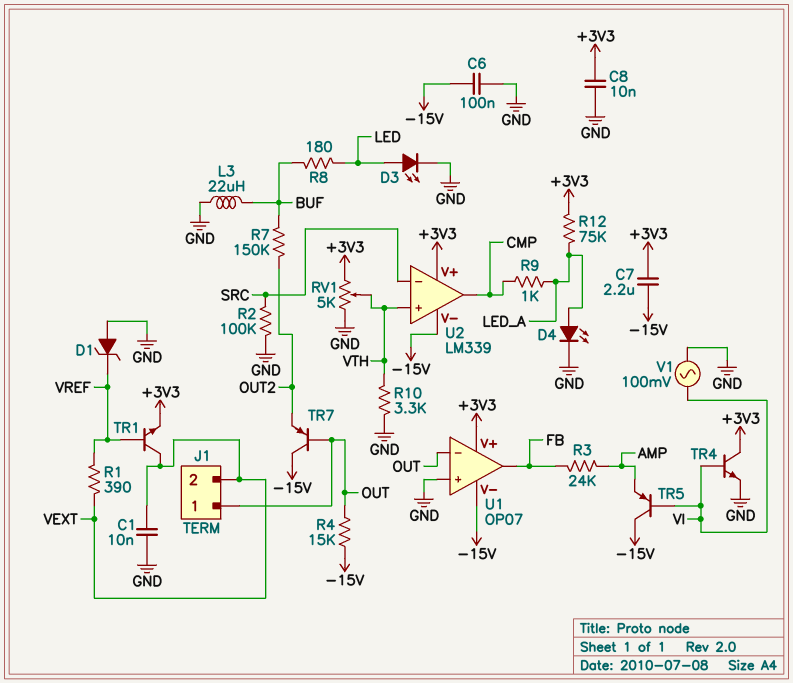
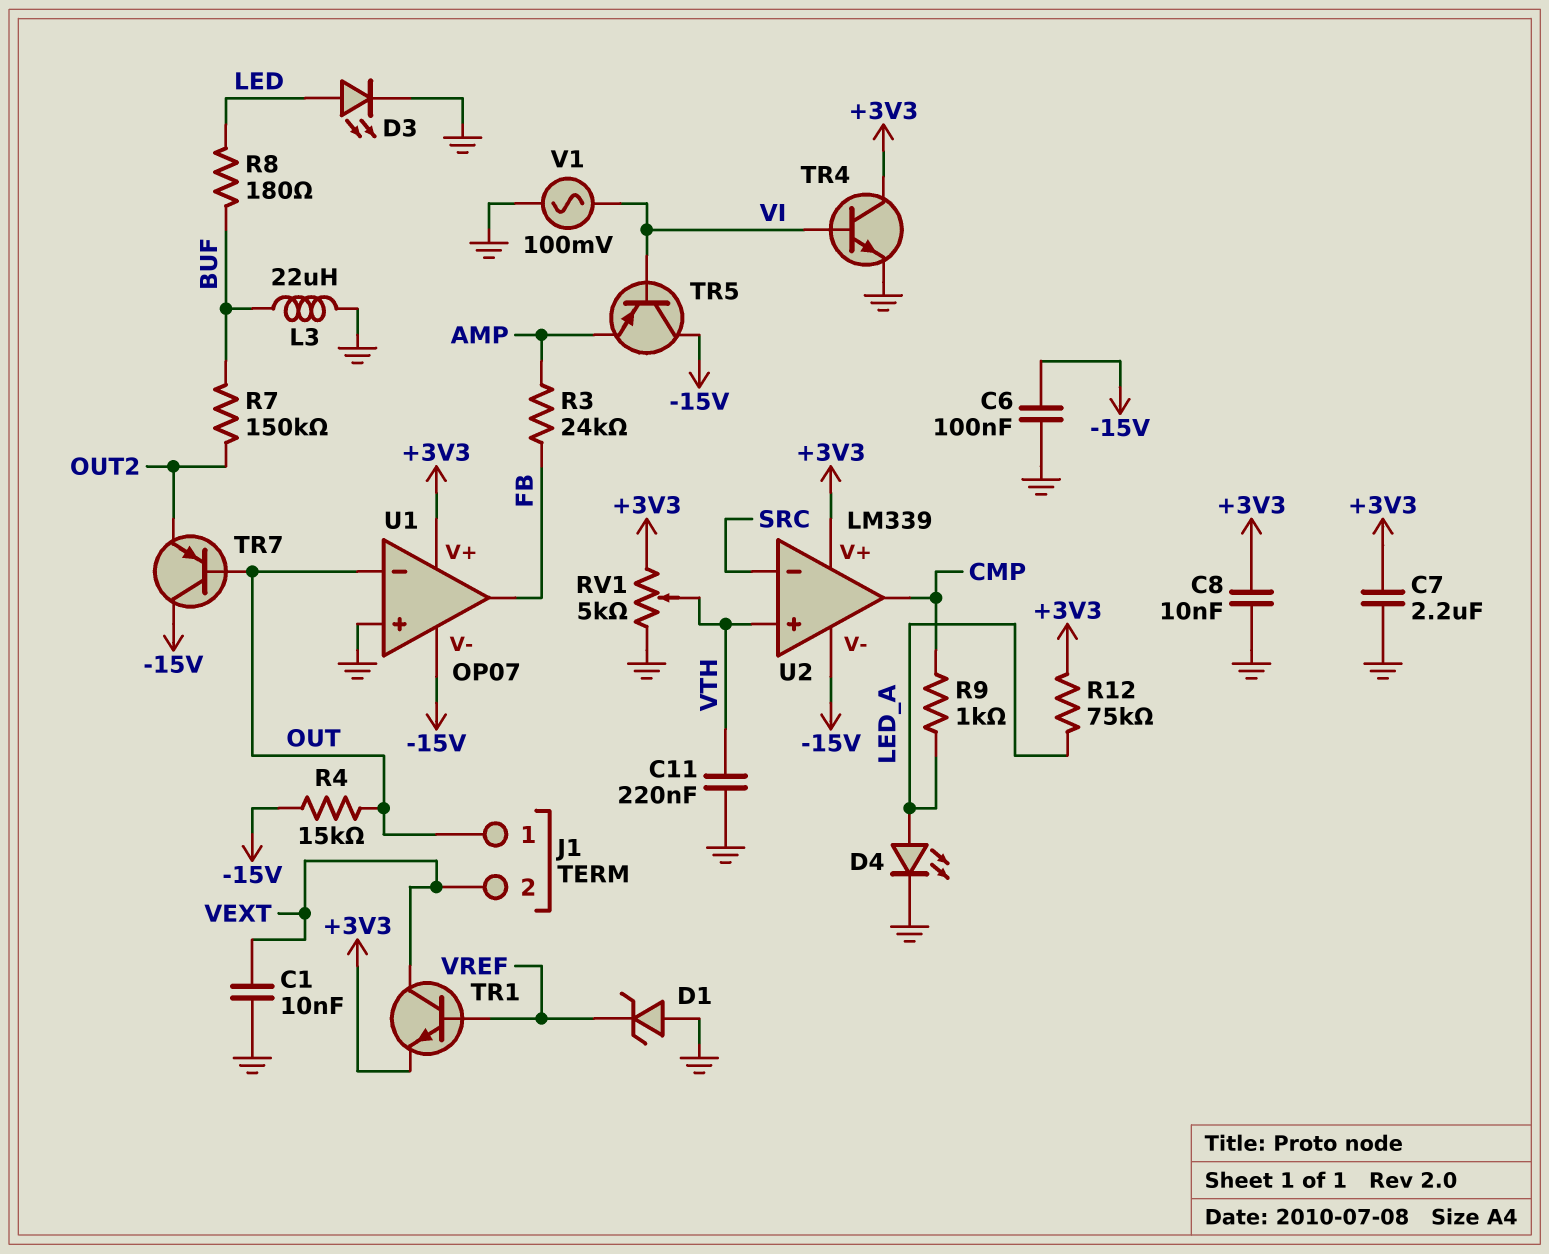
C7: 2.2uF (+3V3, -15V) -> 2.2uF (+3V3, GND)
C11: none -> 220nF (GND, VTH)
R1: 390 (VEXT, VREF) -> none
R2: 100k (GND, SRC) -> none
R10: 3.3k (GND, VTH) -> none

